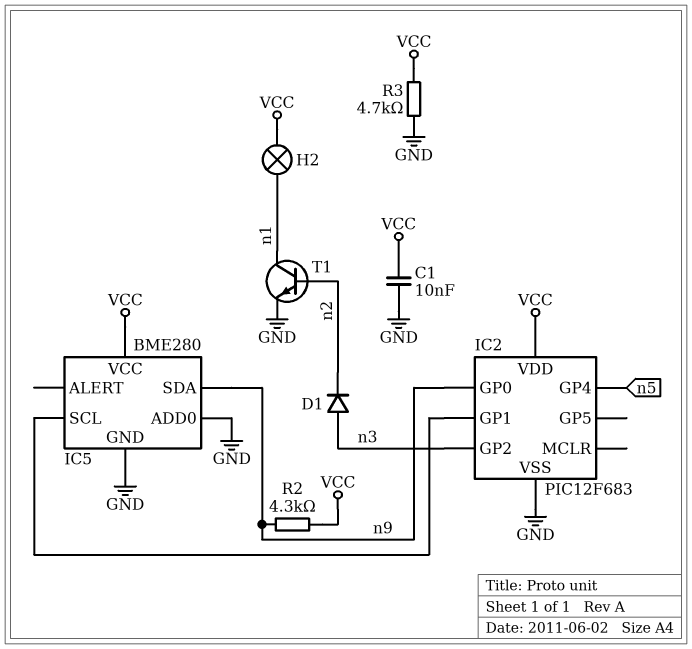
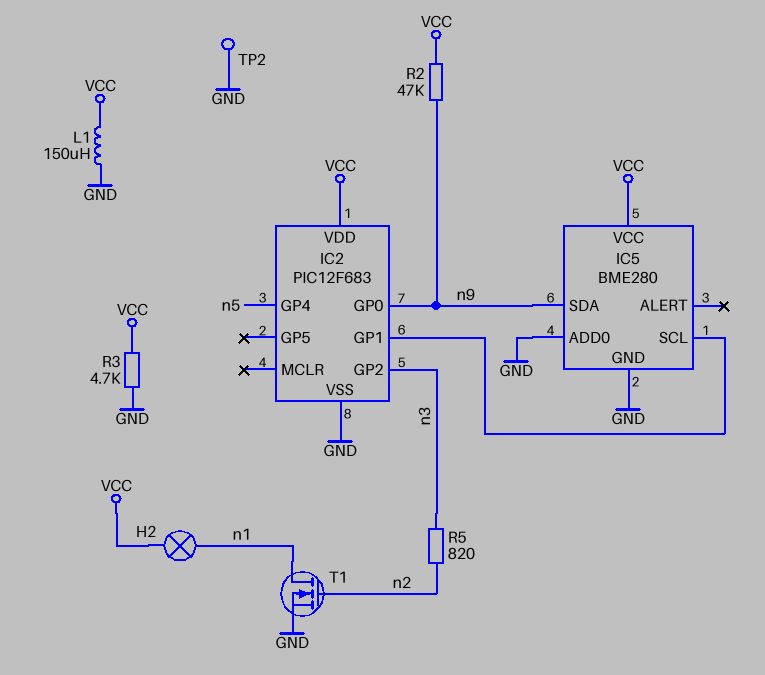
C1: 10nF (GND, VCC) -> none
D1: diode (A n3, K n2) -> none
L1: none -> 150uH (GND, VCC)
R2: 4.3k (VCC, n9) -> 47k (VCC, n9)
R5: none -> 820 (n2, n3)
T1: NPN (B n2, C n1, E GND) -> NMOS (G n2, D n1, S GND)
TP2: none -> test point (GND)

